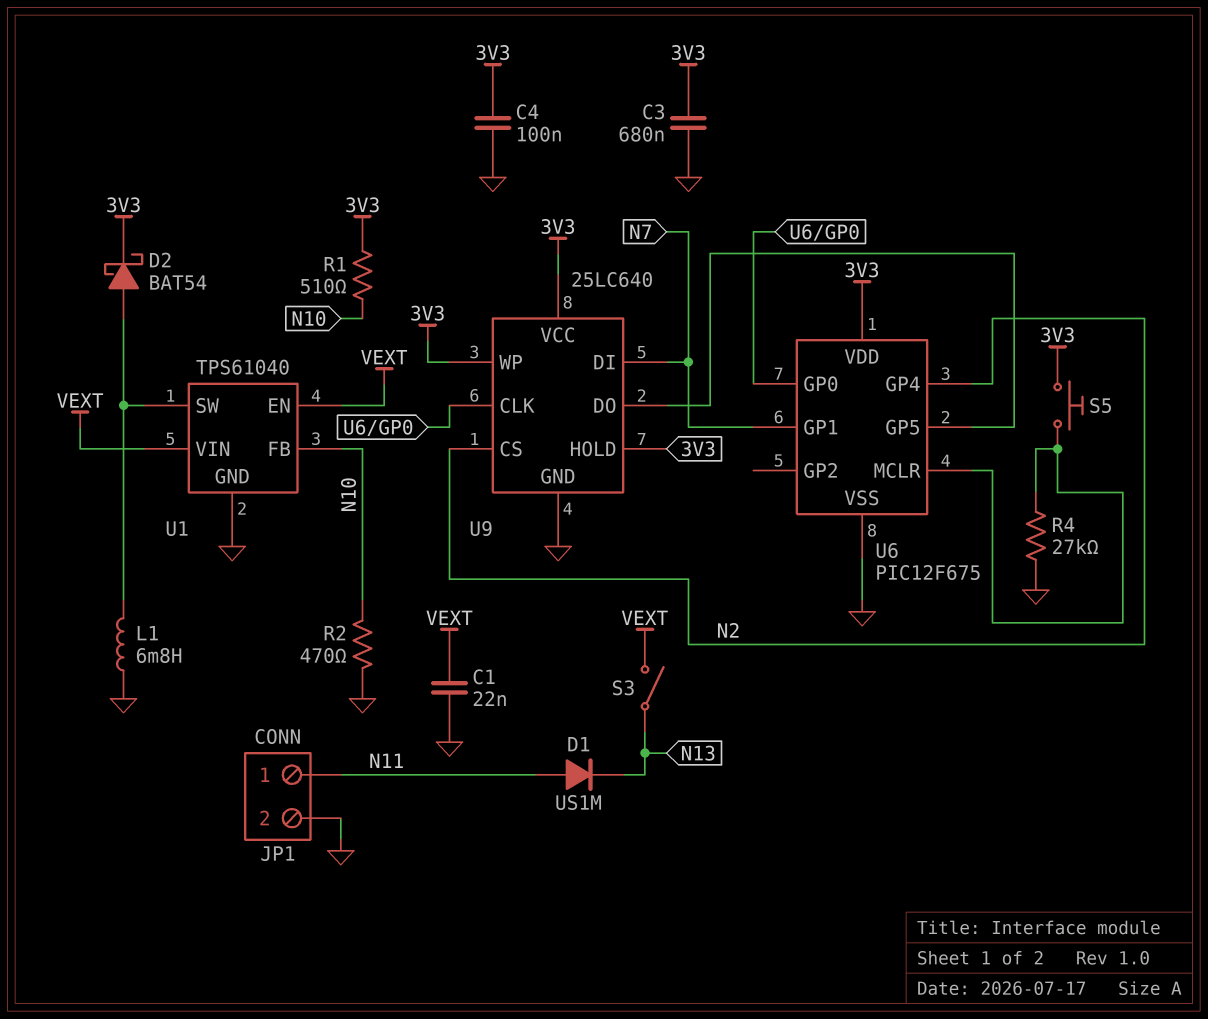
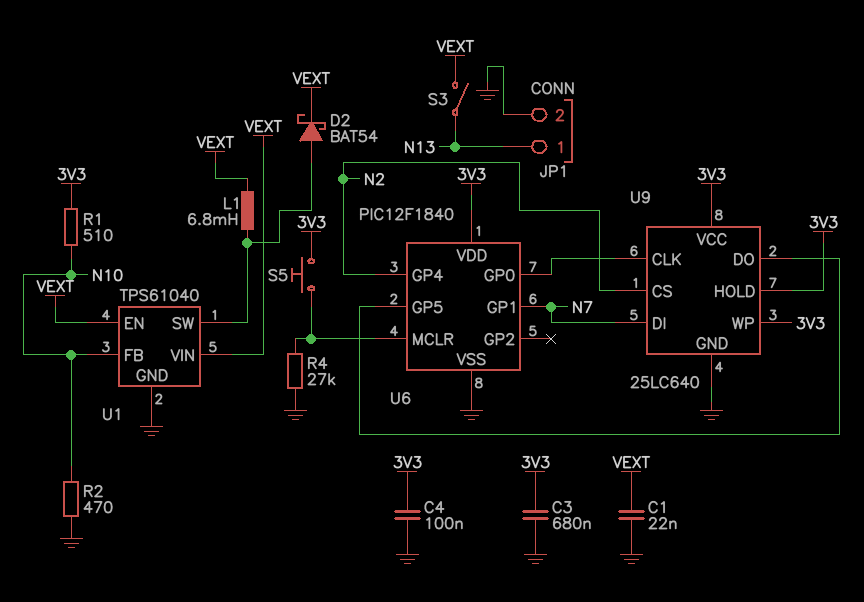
D1: diode US1M (A N11, K N13) -> none
D2: schottky BAT54 (A U1/SW, K 3V3) -> schottky BAT54 (A U1/SW, K VEXT)
JP1 pin 1: N11 -> N13
L1: 6.8mH (GND, U1/SW) -> 6.8mH (U1/SW, VEXT)
U6: PIC12F675 -> PIC12F1840

